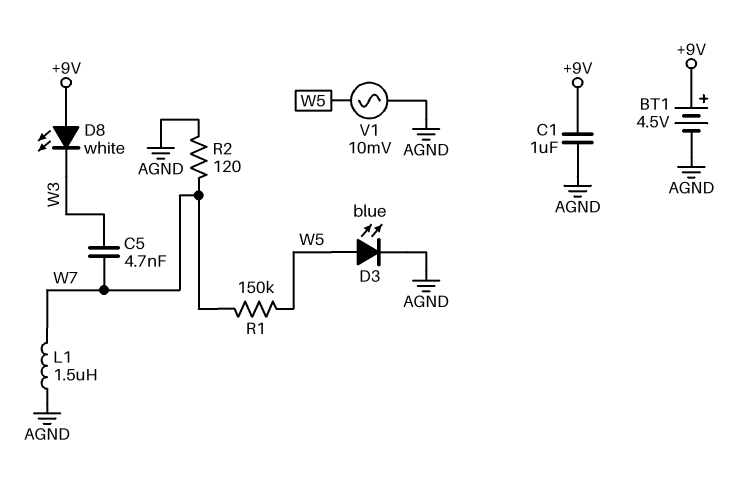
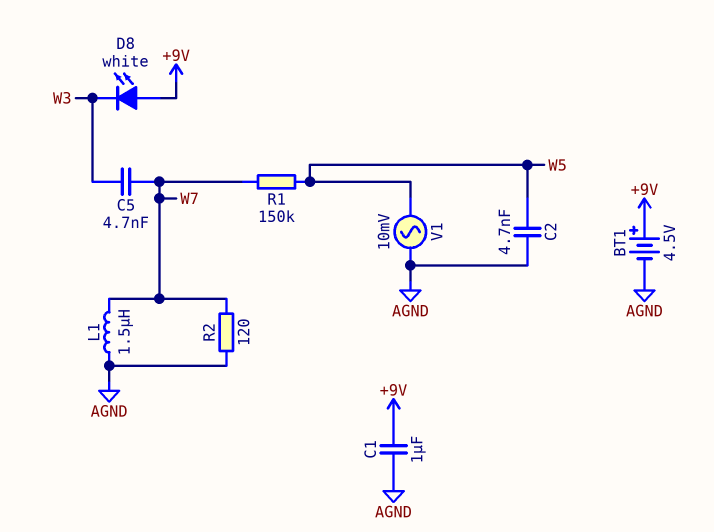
C2: none -> 4.7nF (AGND, W5)
D3: LED blue (A W5, K AGND) -> none

